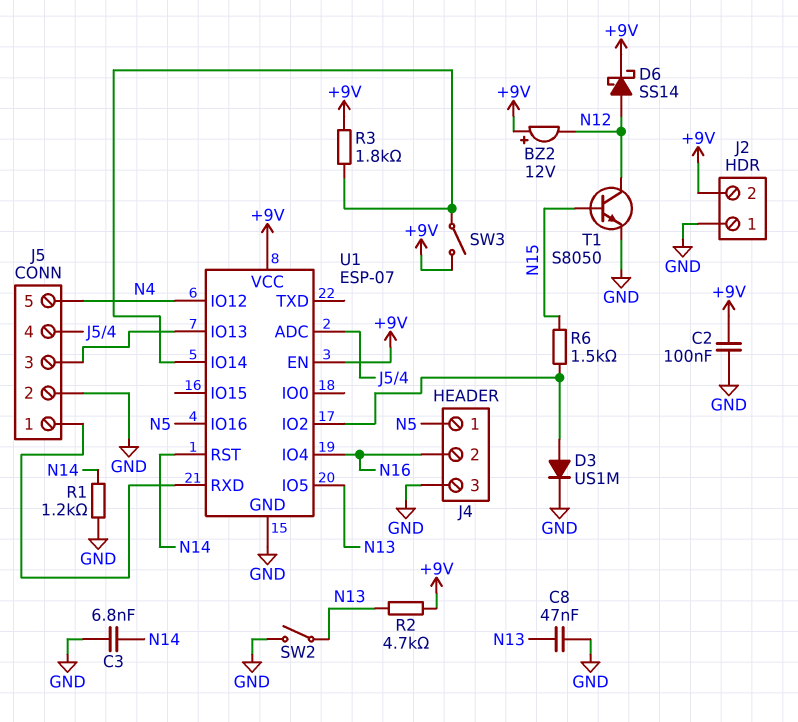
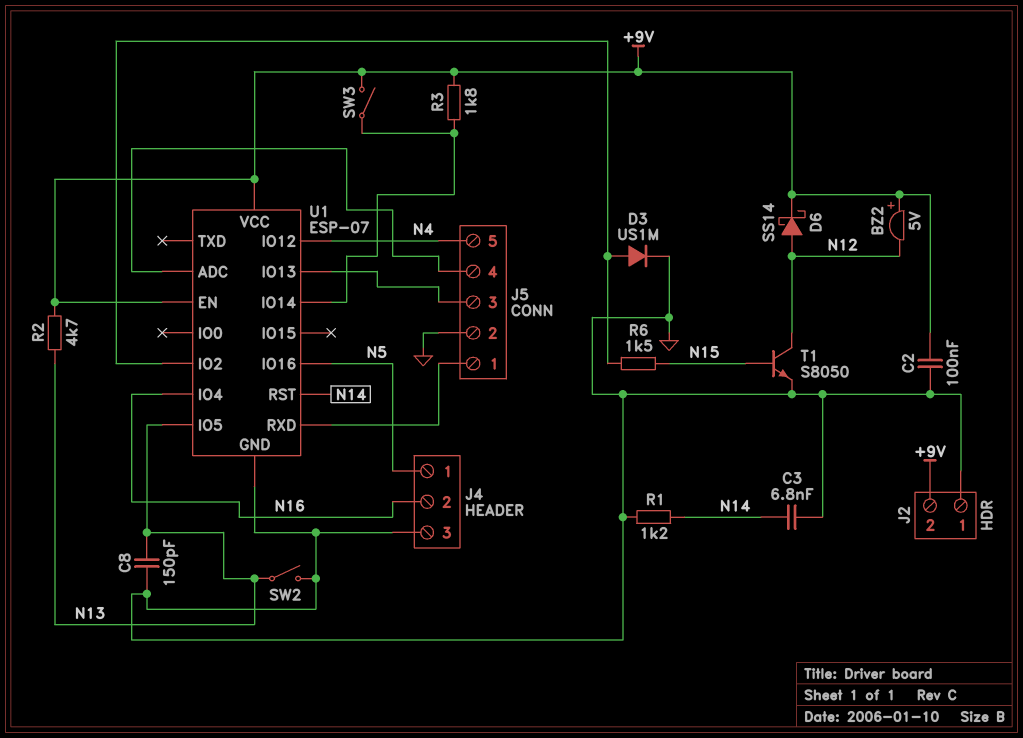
BZ2: buzzer 12V (plus +9V, minus N12) -> buzzer 5V (plus +9V, minus N12)
C8: 47nF (GND, N13) -> 150pF (GND, N13)

